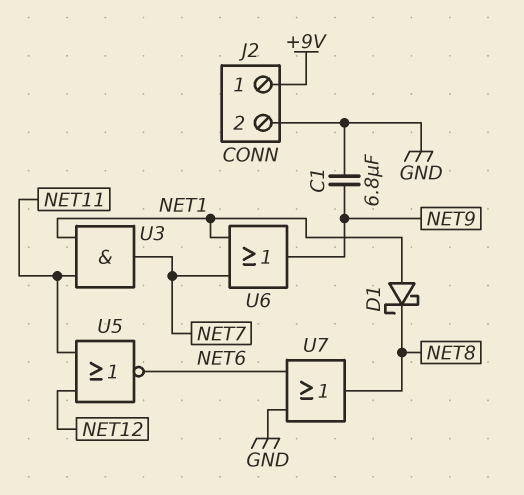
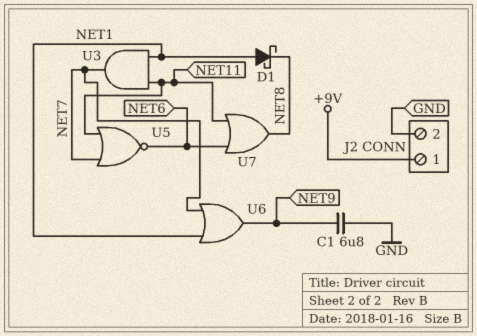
U5: NOR (in NET11, in NET12, out NET6) -> NOR (in NET7, in NET11, out NET6)
U7: OR (in GND, in NET6, out NET8) -> OR (in NET6, in NET11, out NET8)

